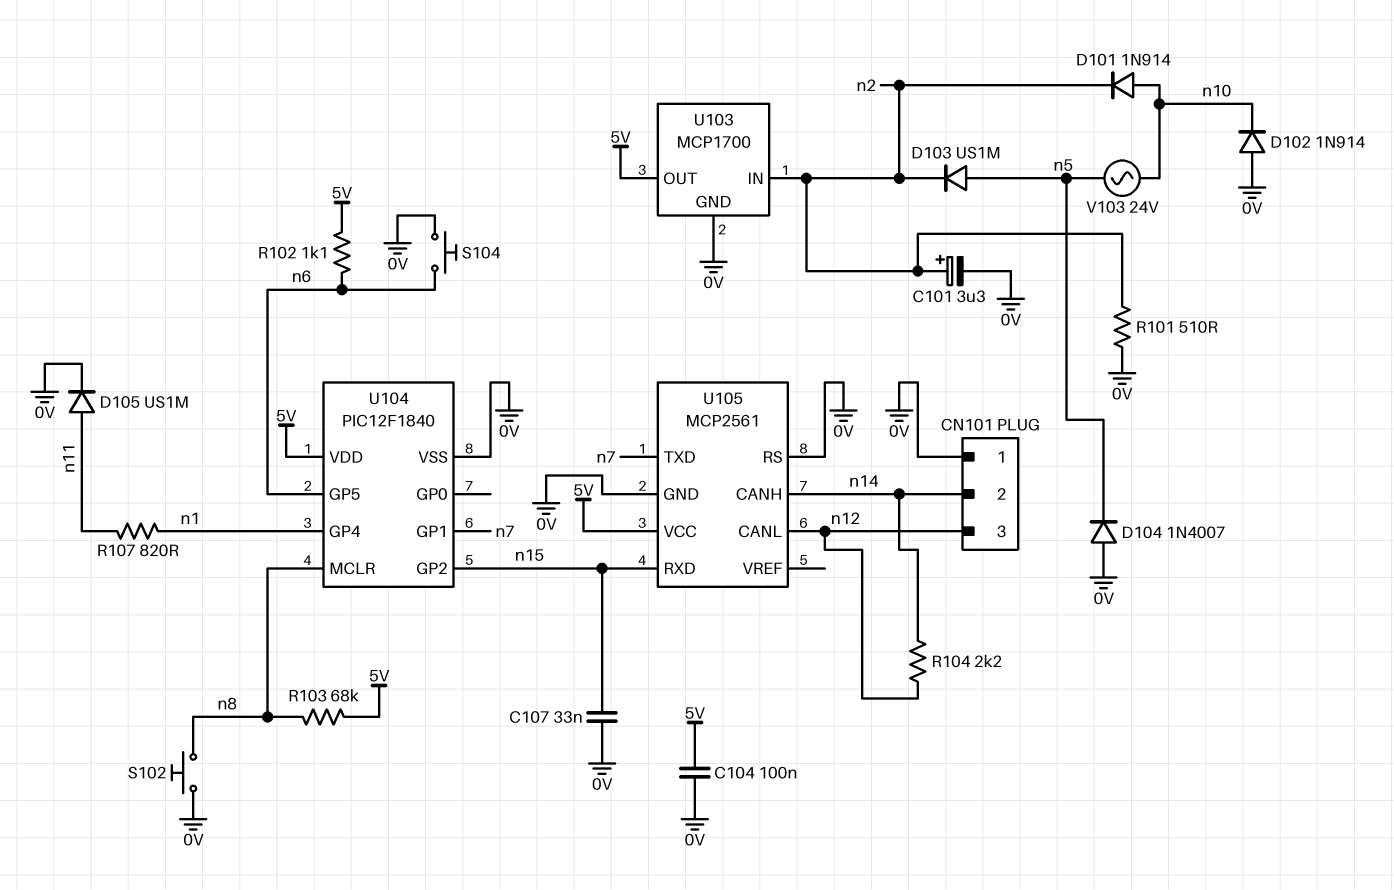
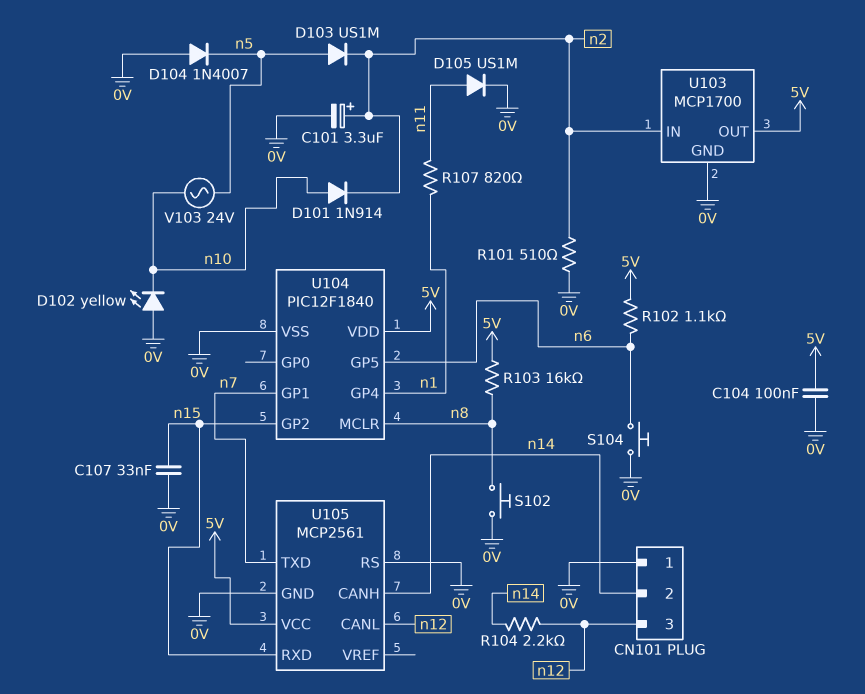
D102: diode 1N914 (A 0V, K n10) -> LED yellow (A 0V, K n10)
R103: 68k (5V, n8) -> 16k (5V, n8)

